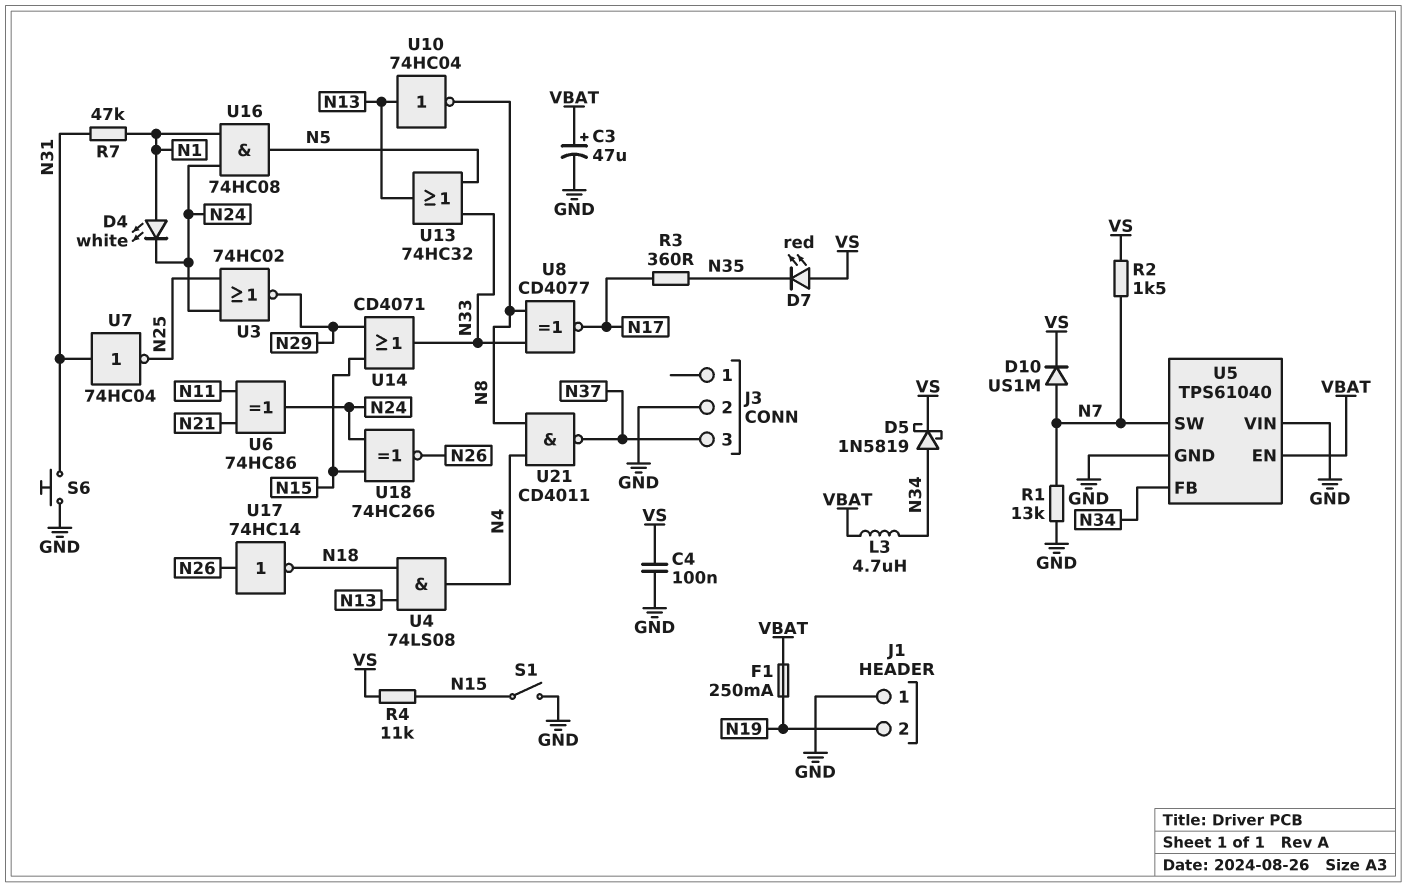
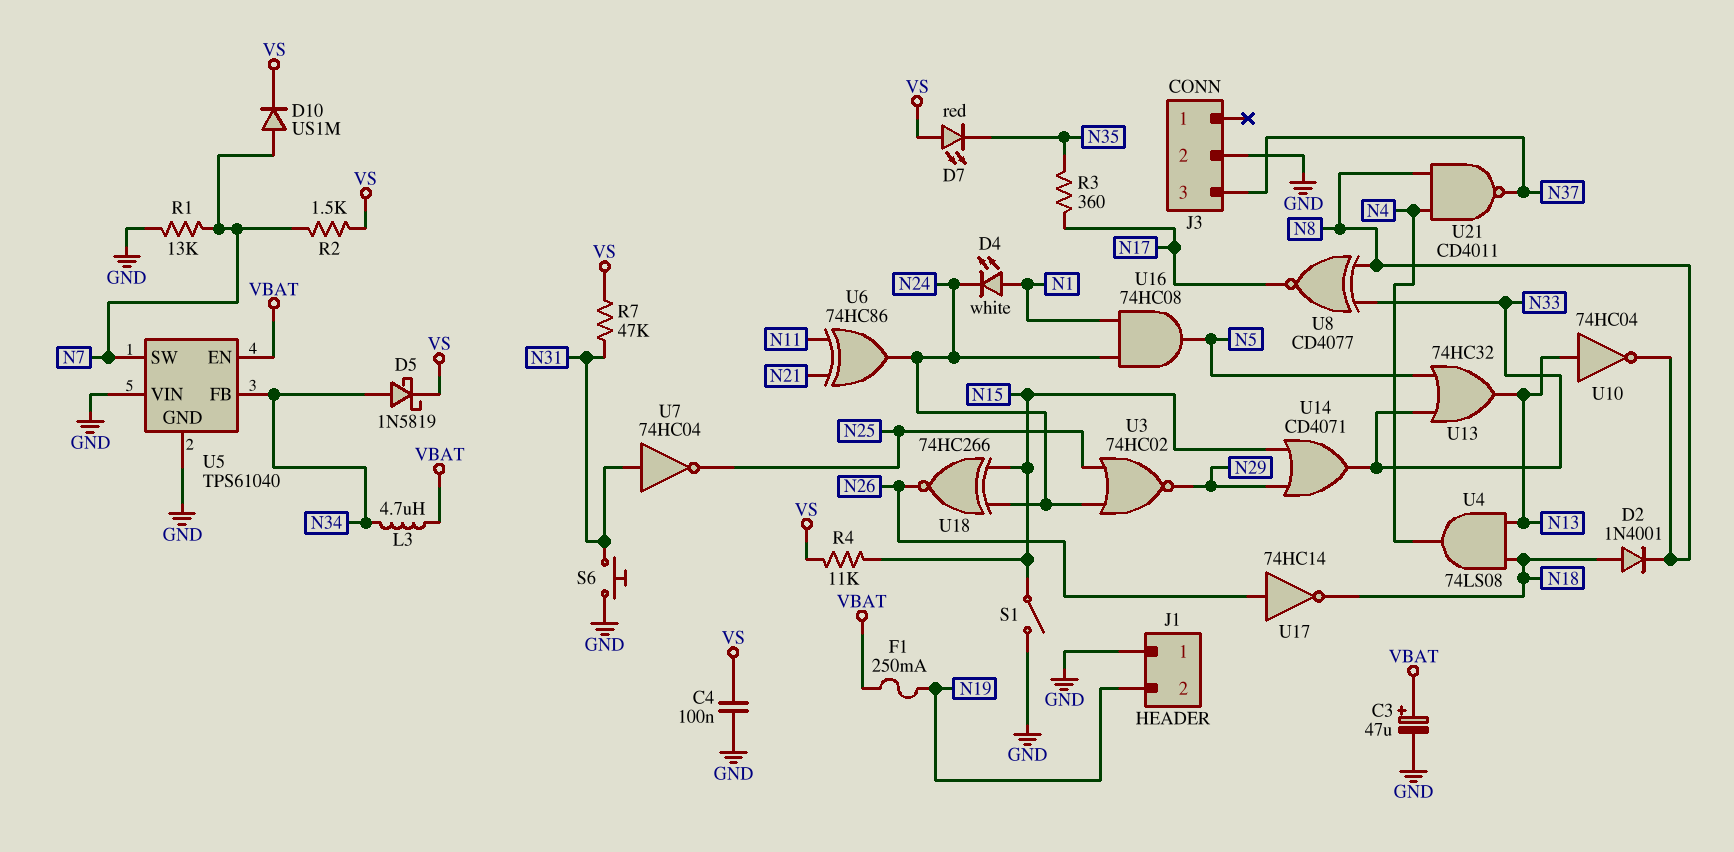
D2: none -> diode 1N4001 (A N18, K N8)
R7: 47k (N1, N31) -> 47k (N31, VS)

